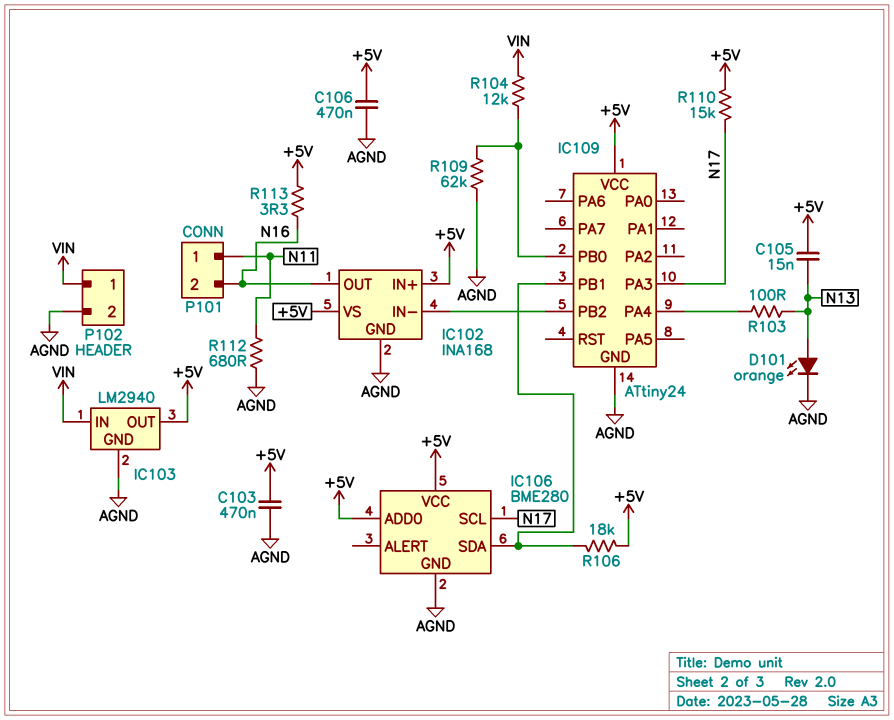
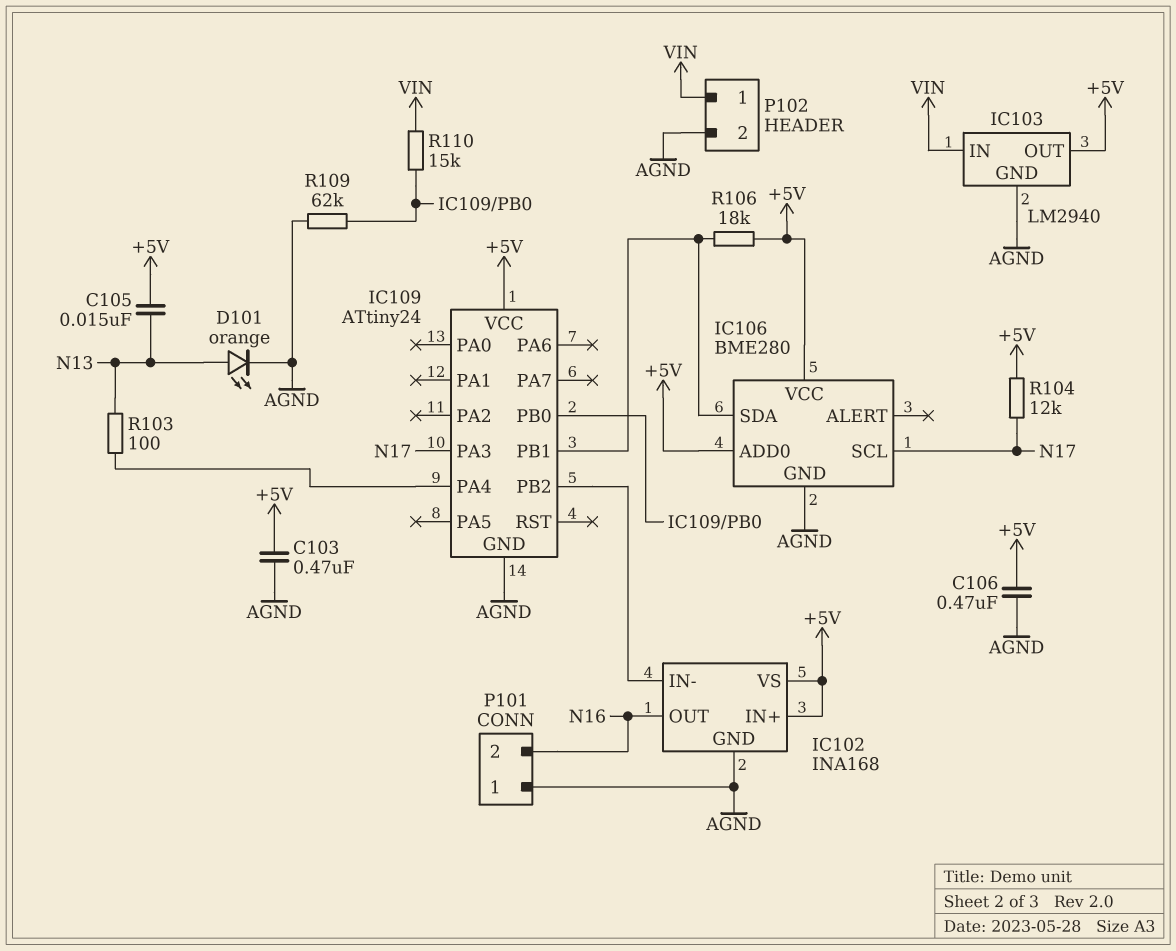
P101 pin 1: N11 -> AGND
R104: 12k (IC109/PB0, VIN) -> 12k (+5V, N17)
R110: 15k (+5V, N17) -> 15k (IC109/PB0, VIN)
R112: 680 (AGND, N11) -> none
R113: 3.3 (+5V, N16) -> none

